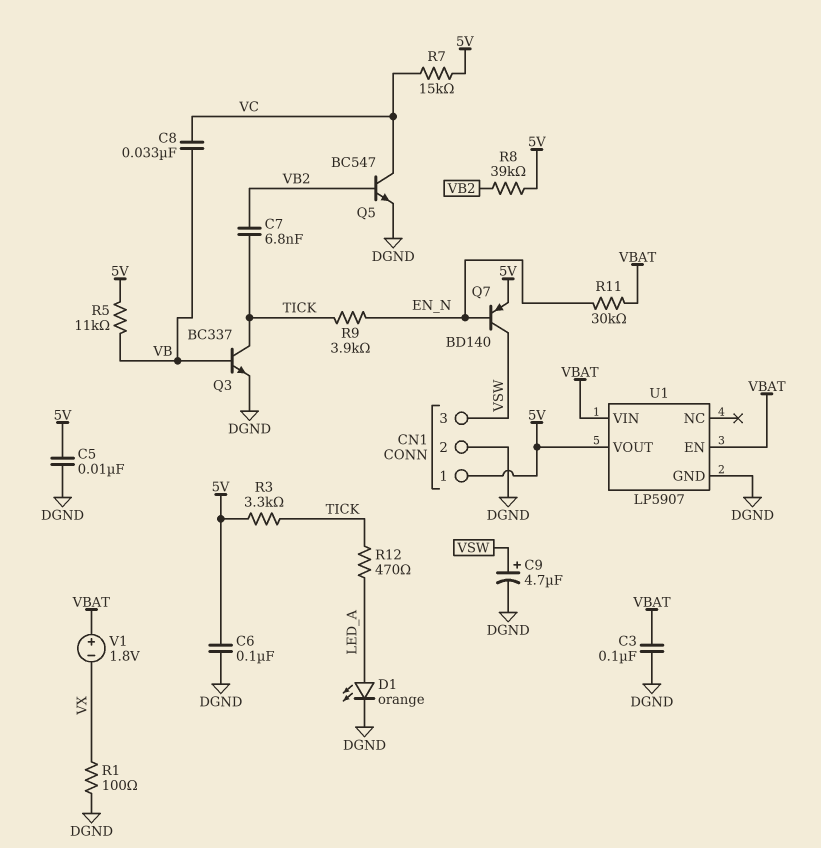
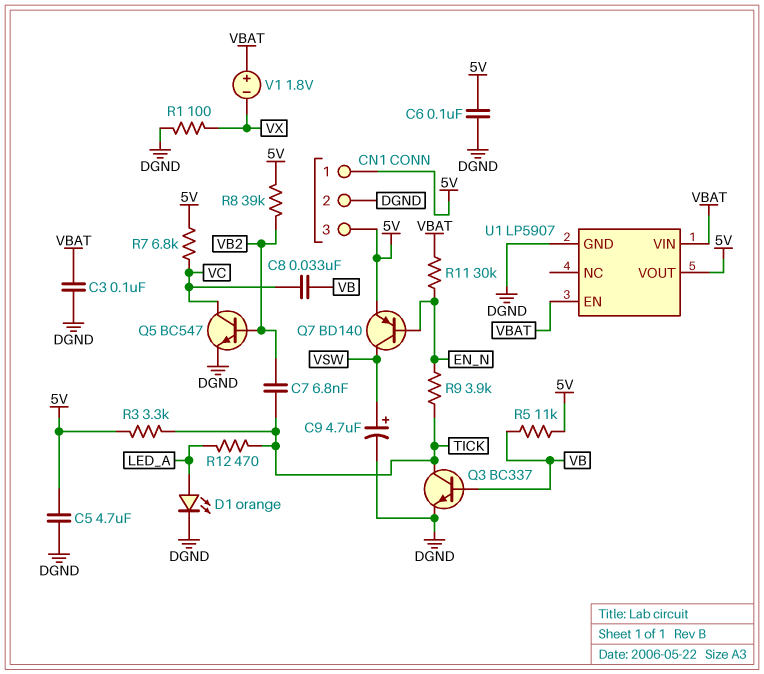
C5: 10nF (5V, DGND) -> 4.7uF (5V, DGND)
CN1 pin 3: VSW -> 5V
R7: 15k (5V, VC) -> 6.8k (5V, VC)

